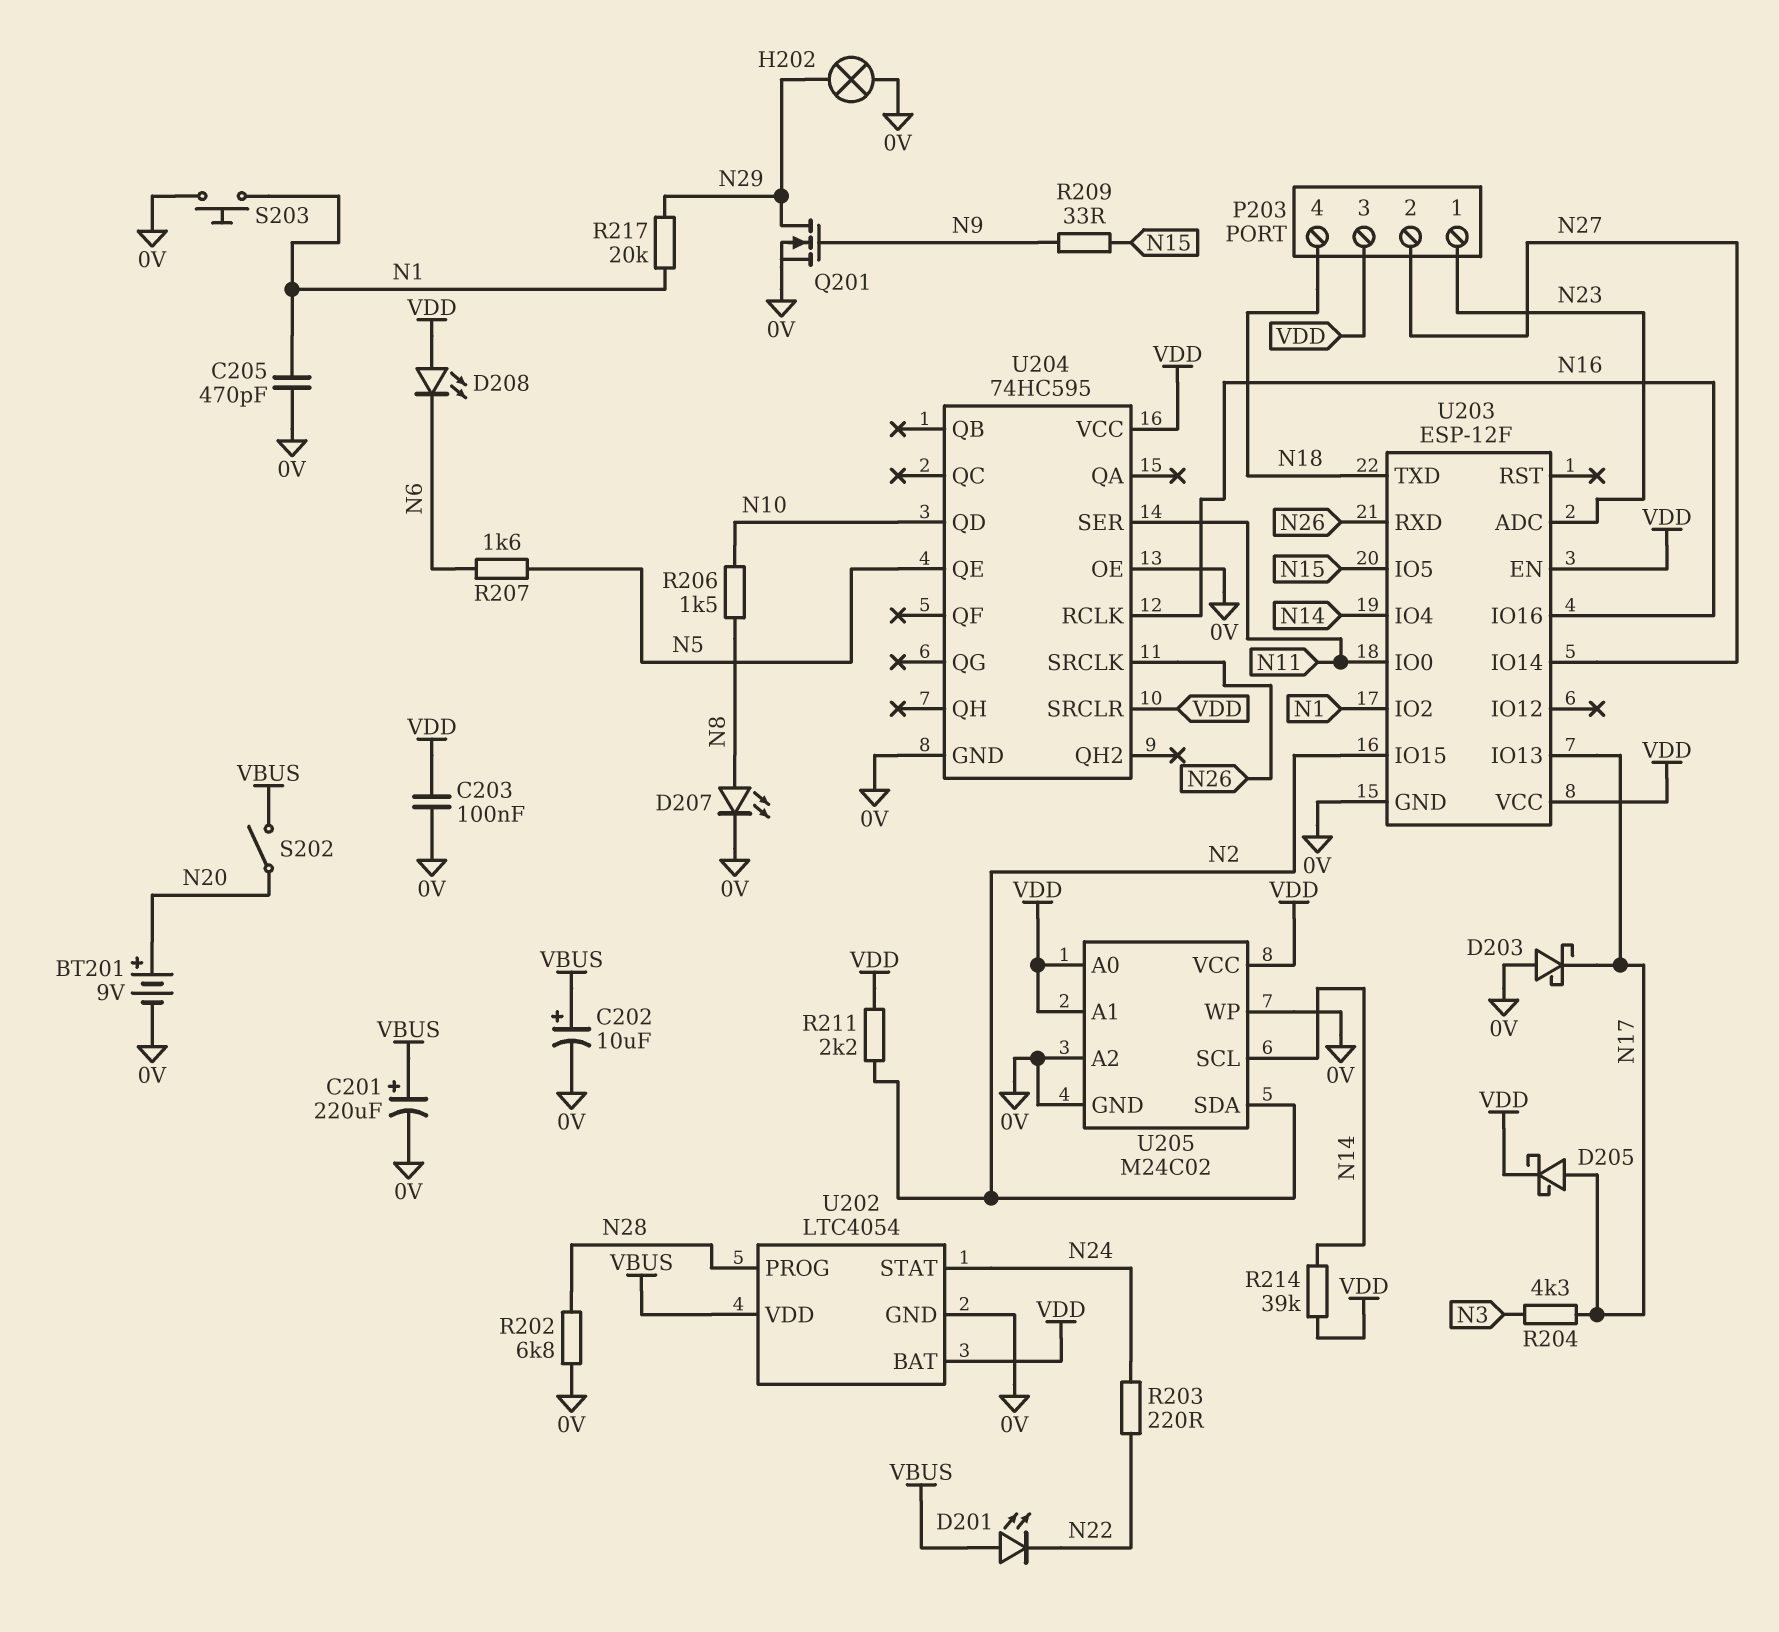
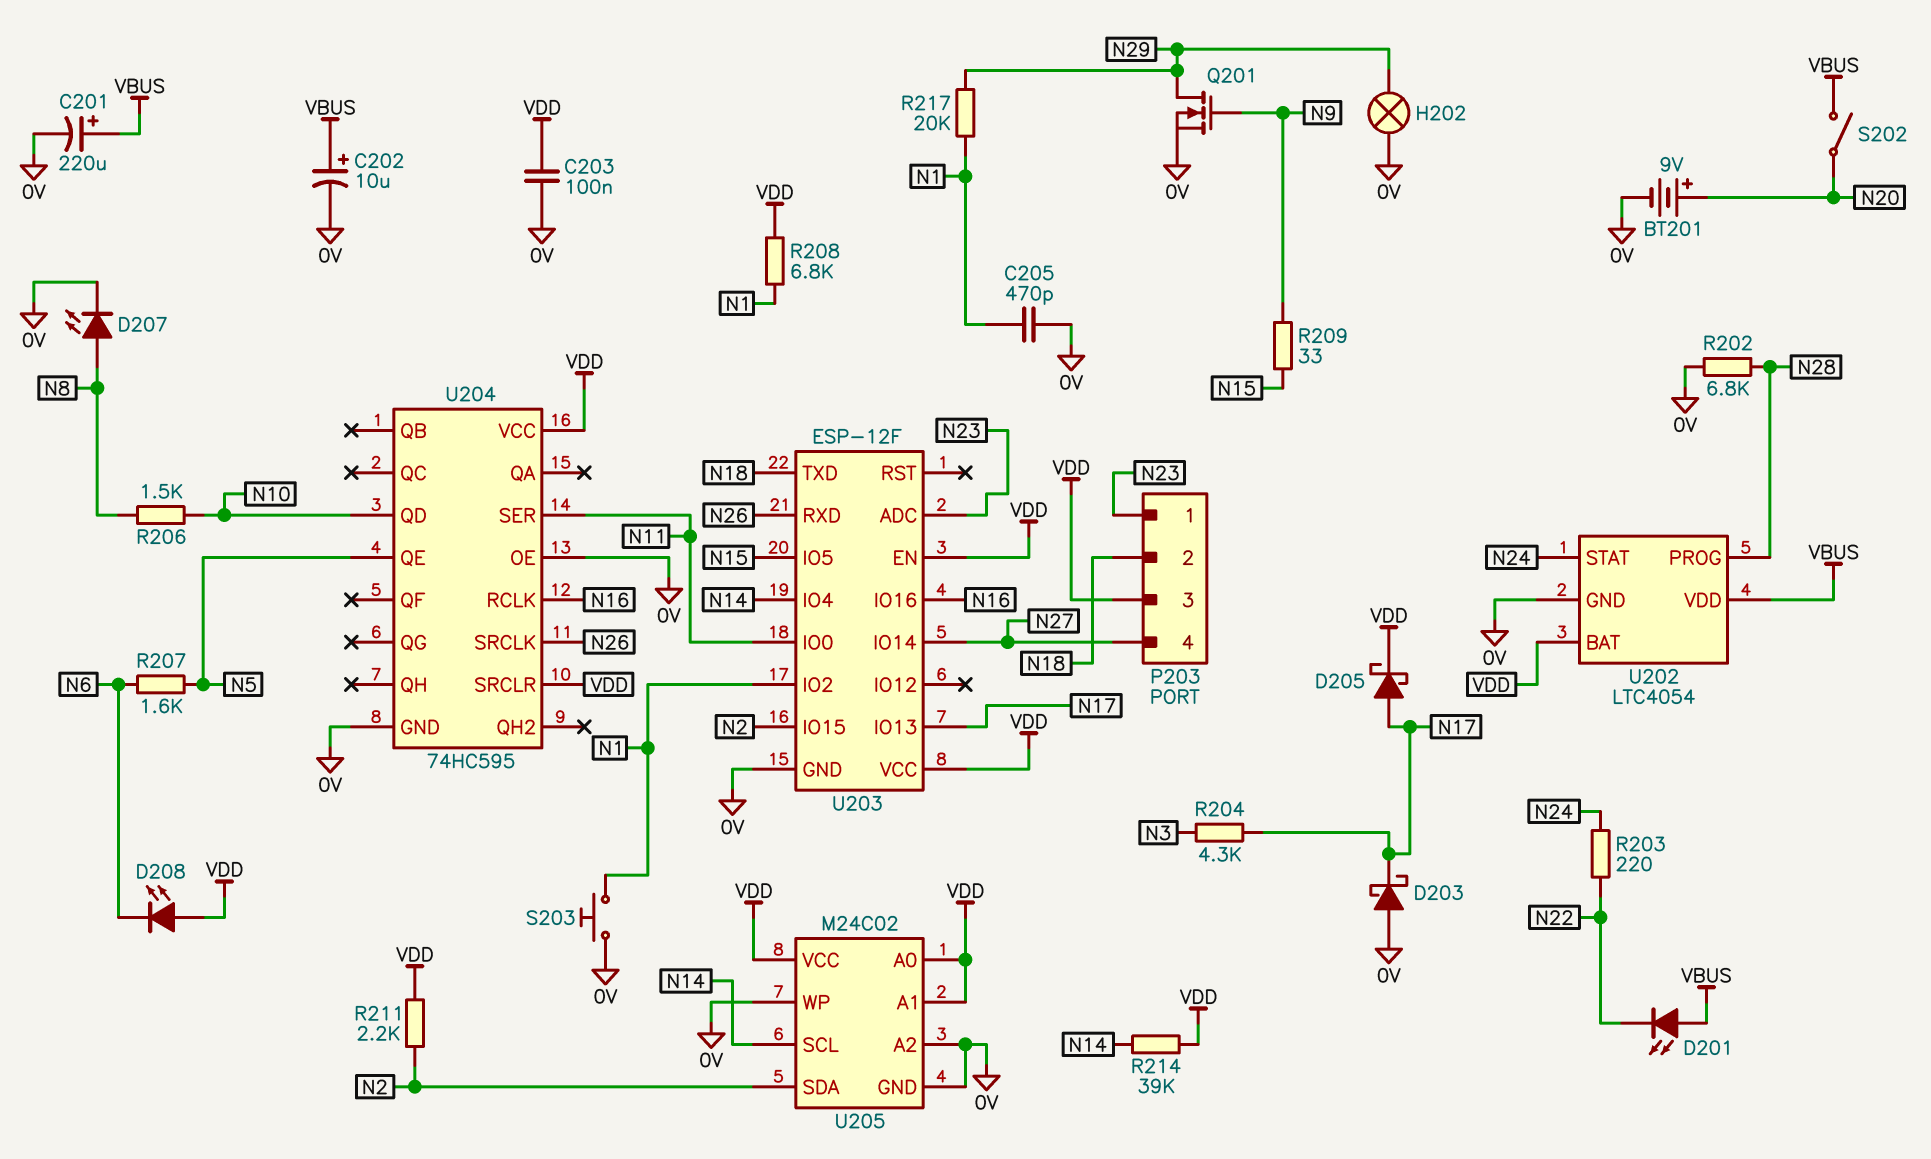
P203 pin 2: N27 -> N18
P203 pin 4: N18 -> N27
R208: none -> 6.8k (N1, VDD)

